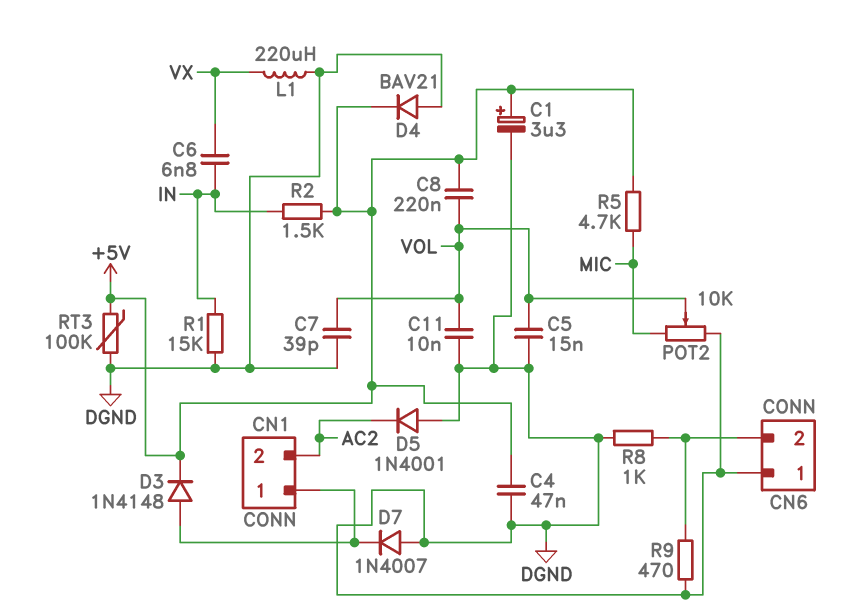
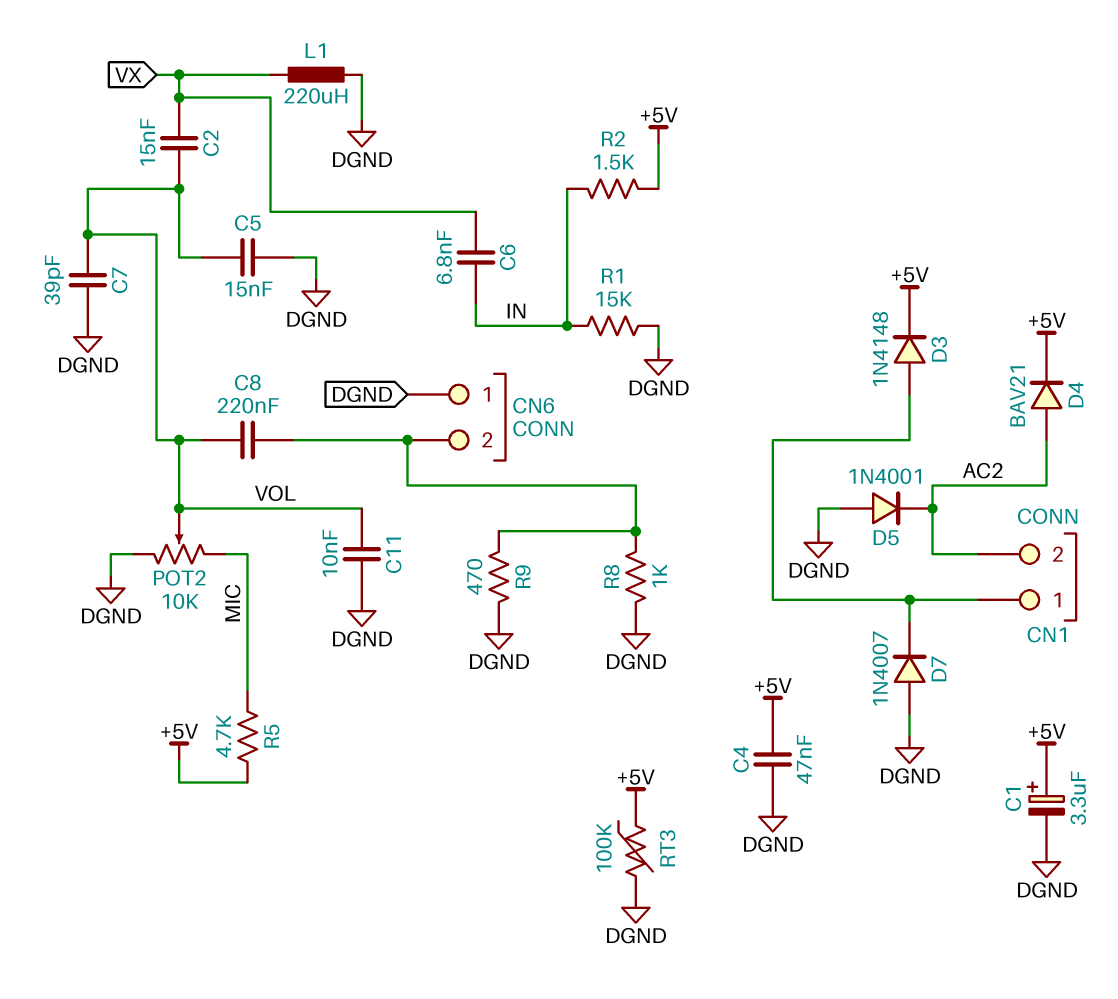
C2: none -> 15nF (VOL, VX)
C8: 220nF (+5V, VOL) -> 220nF (CN6/2, VOL)
D4: diode BAV21 (A DGND, K +5V) -> diode BAV21 (A AC2, K +5V)

